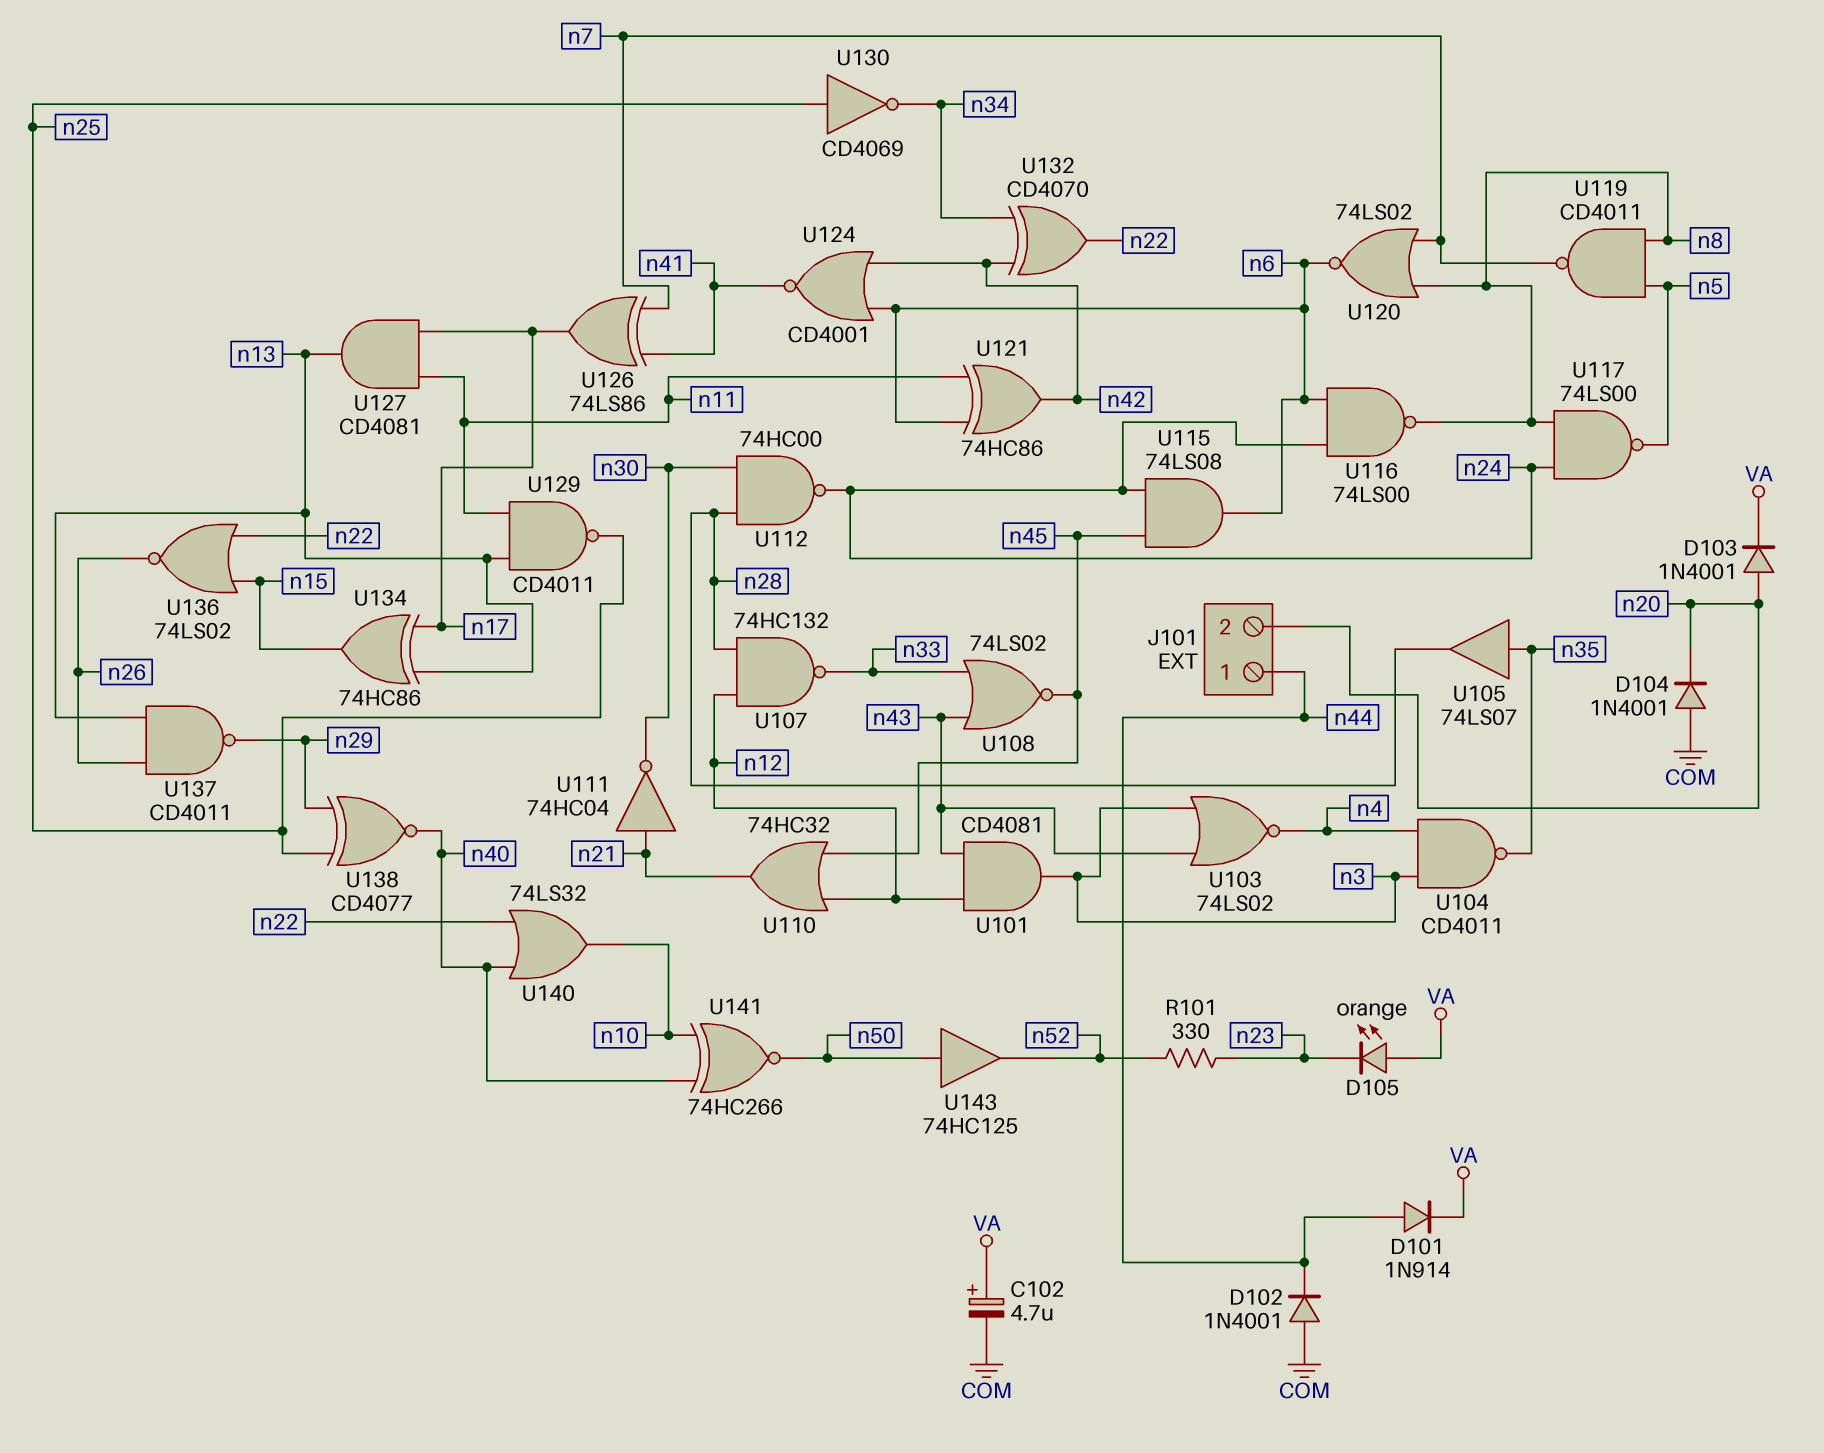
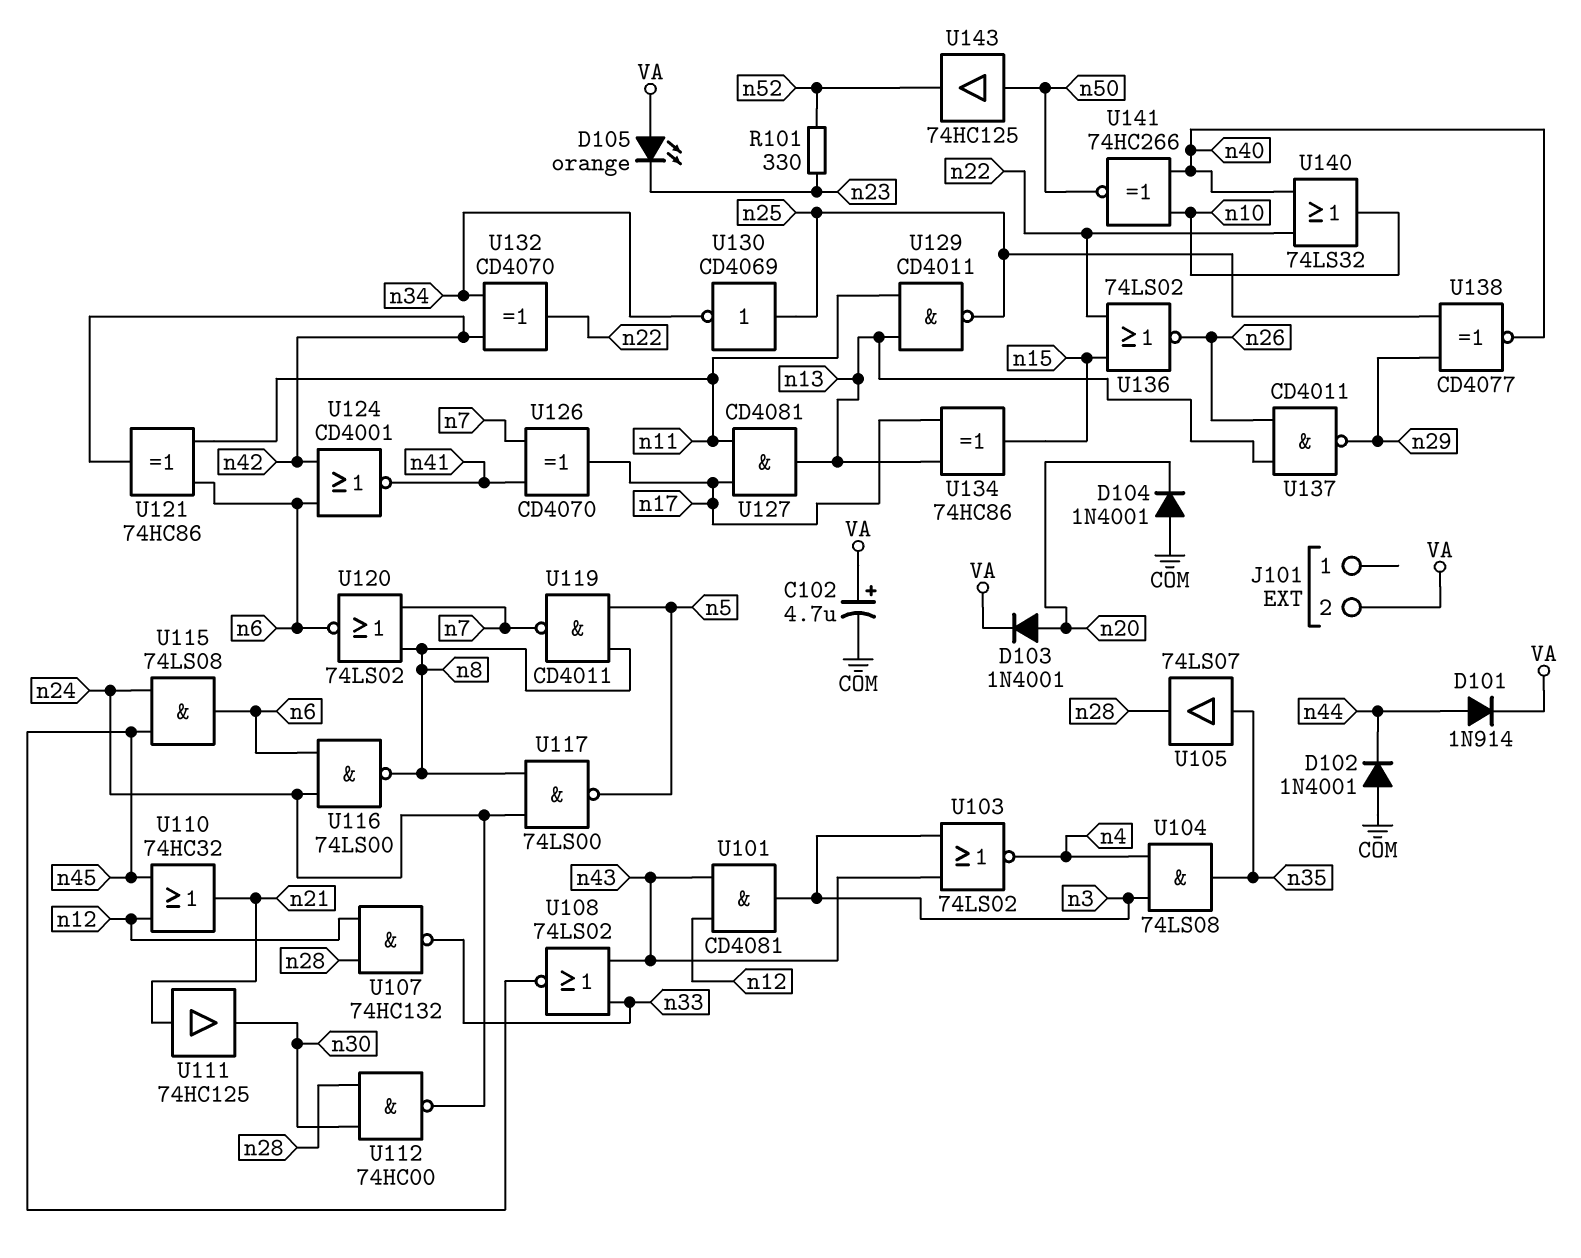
J101 pin 1: n44 -> none
J101 pin 2: n20 -> VA
U104: NAND CD4011 (in n3, in n4, out n35) -> AND 74LS08 (in n3, in n4, out n35)
U111: NOT 74HC04 (in n21, out n30) -> buffer 74HC125 (in n21, out n30)
U126: XOR 74LS86 (in n7, in n41, out n17) -> XOR CD4070 (in n7, in n41, out n17)

